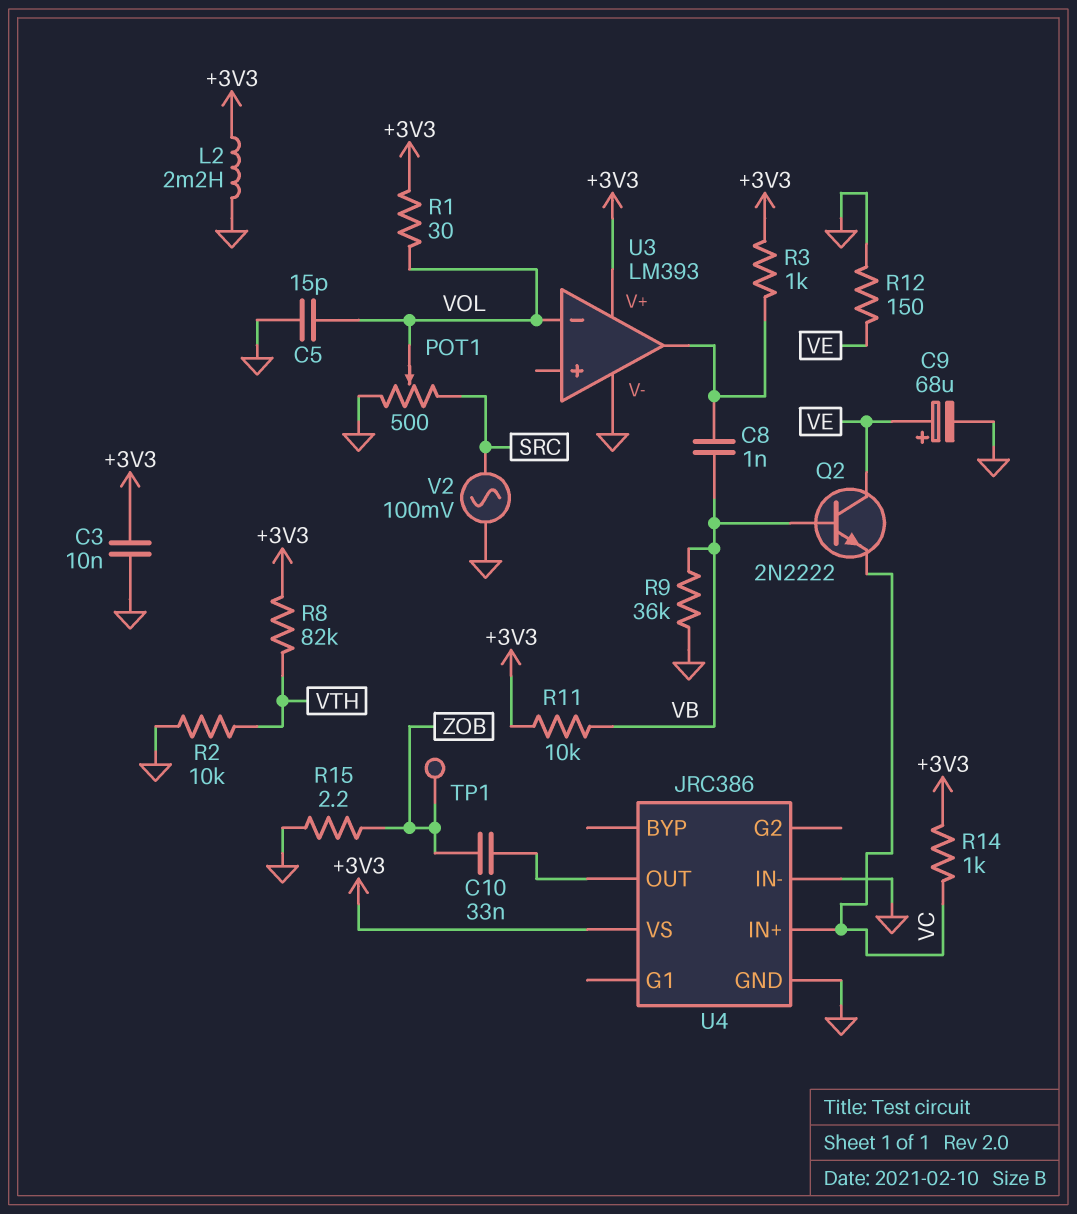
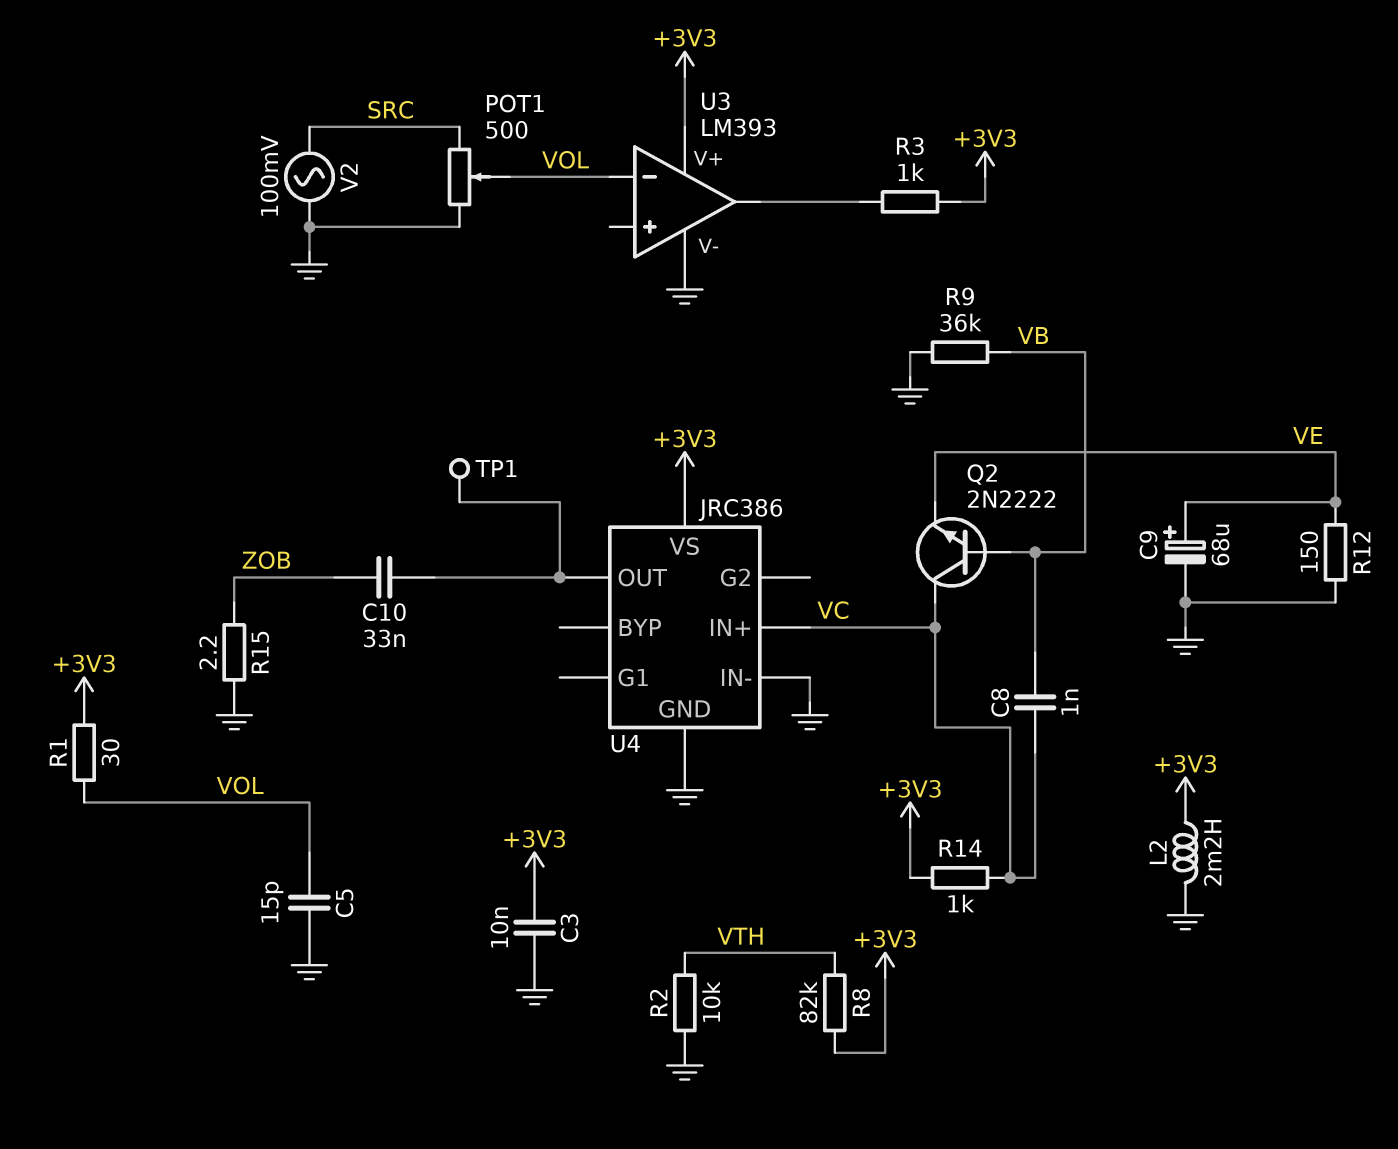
C8: 1nF (U3/out, VB) -> 1nF (VB, VC)
Q2: NPN 2N2222 (B VB, C VE, E VC) -> NPN 2N2222 (B VB, C VC, E VE)
R11: 10k (+3V3, VB) -> none
TP1: test point (ZOB) -> test point (U4/OUT)

